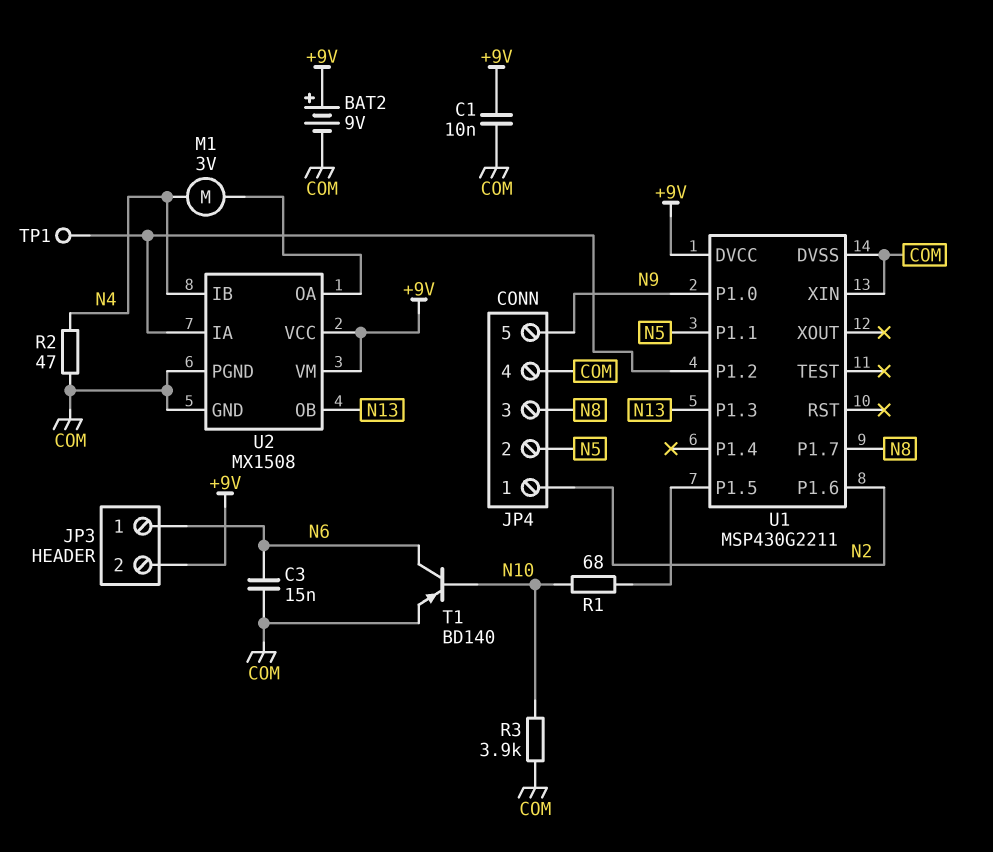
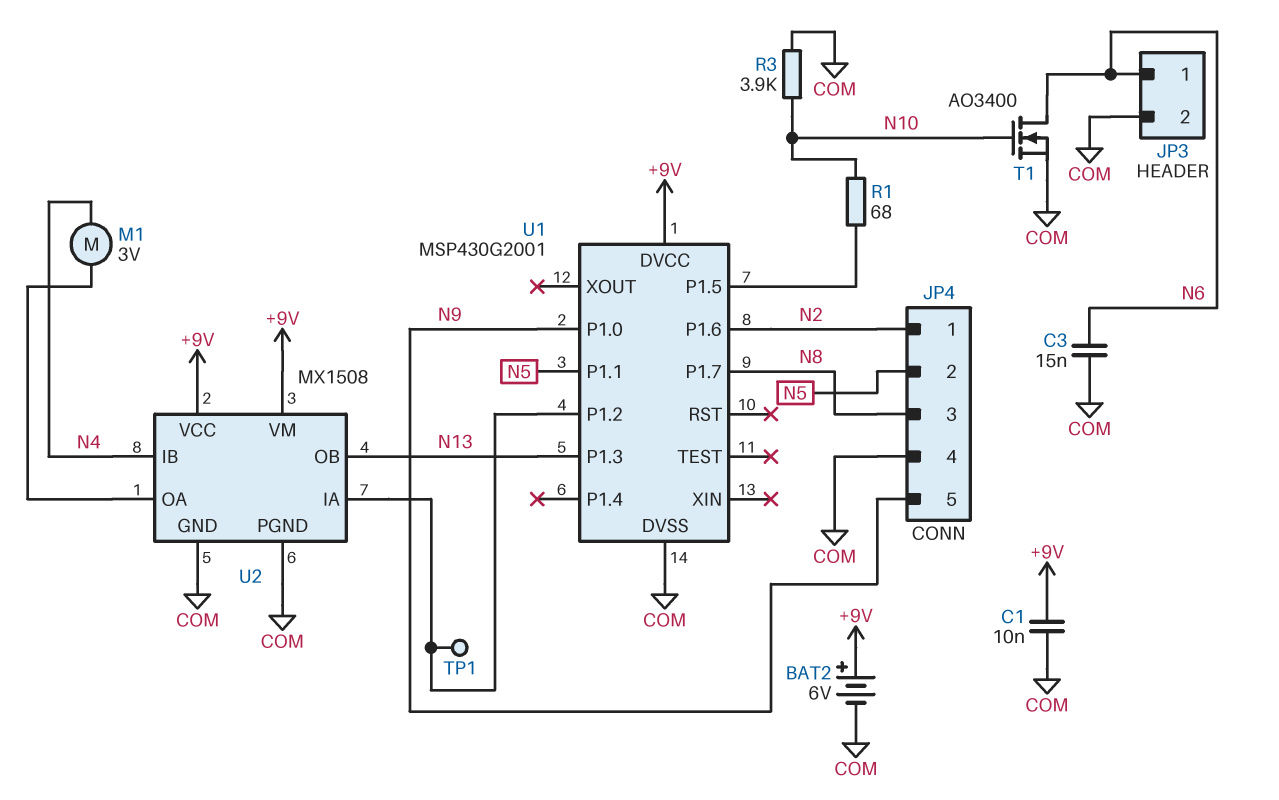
BAT2: 9V (plus +9V, minus COM) -> 6V (plus +9V, minus COM)
JP3 pin 2: +9V -> COM
R2: 47 (COM, N4) -> none
T1: PNP BD140 (B N10, C N6, E COM) -> NMOS AO3400 (G N10, D N6, S COM)
U1: MSP430G2211 -> MSP430G2001
U1 pin XIN: COM -> none

